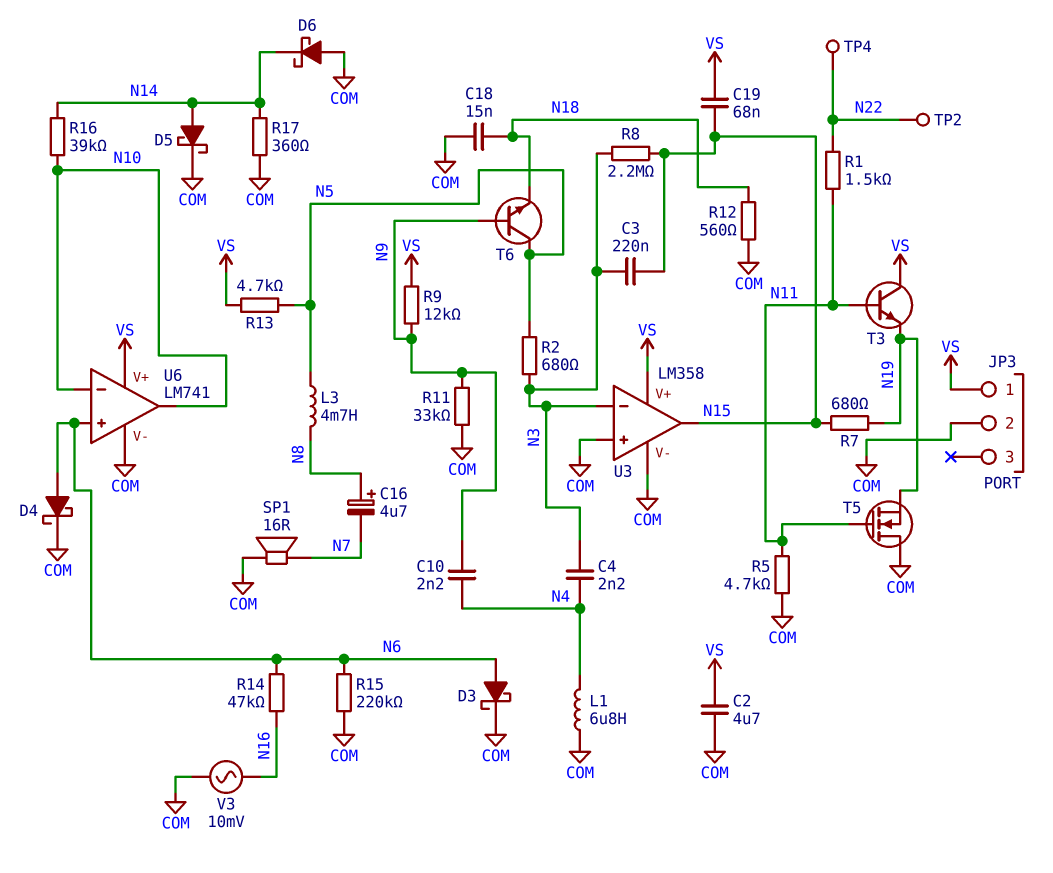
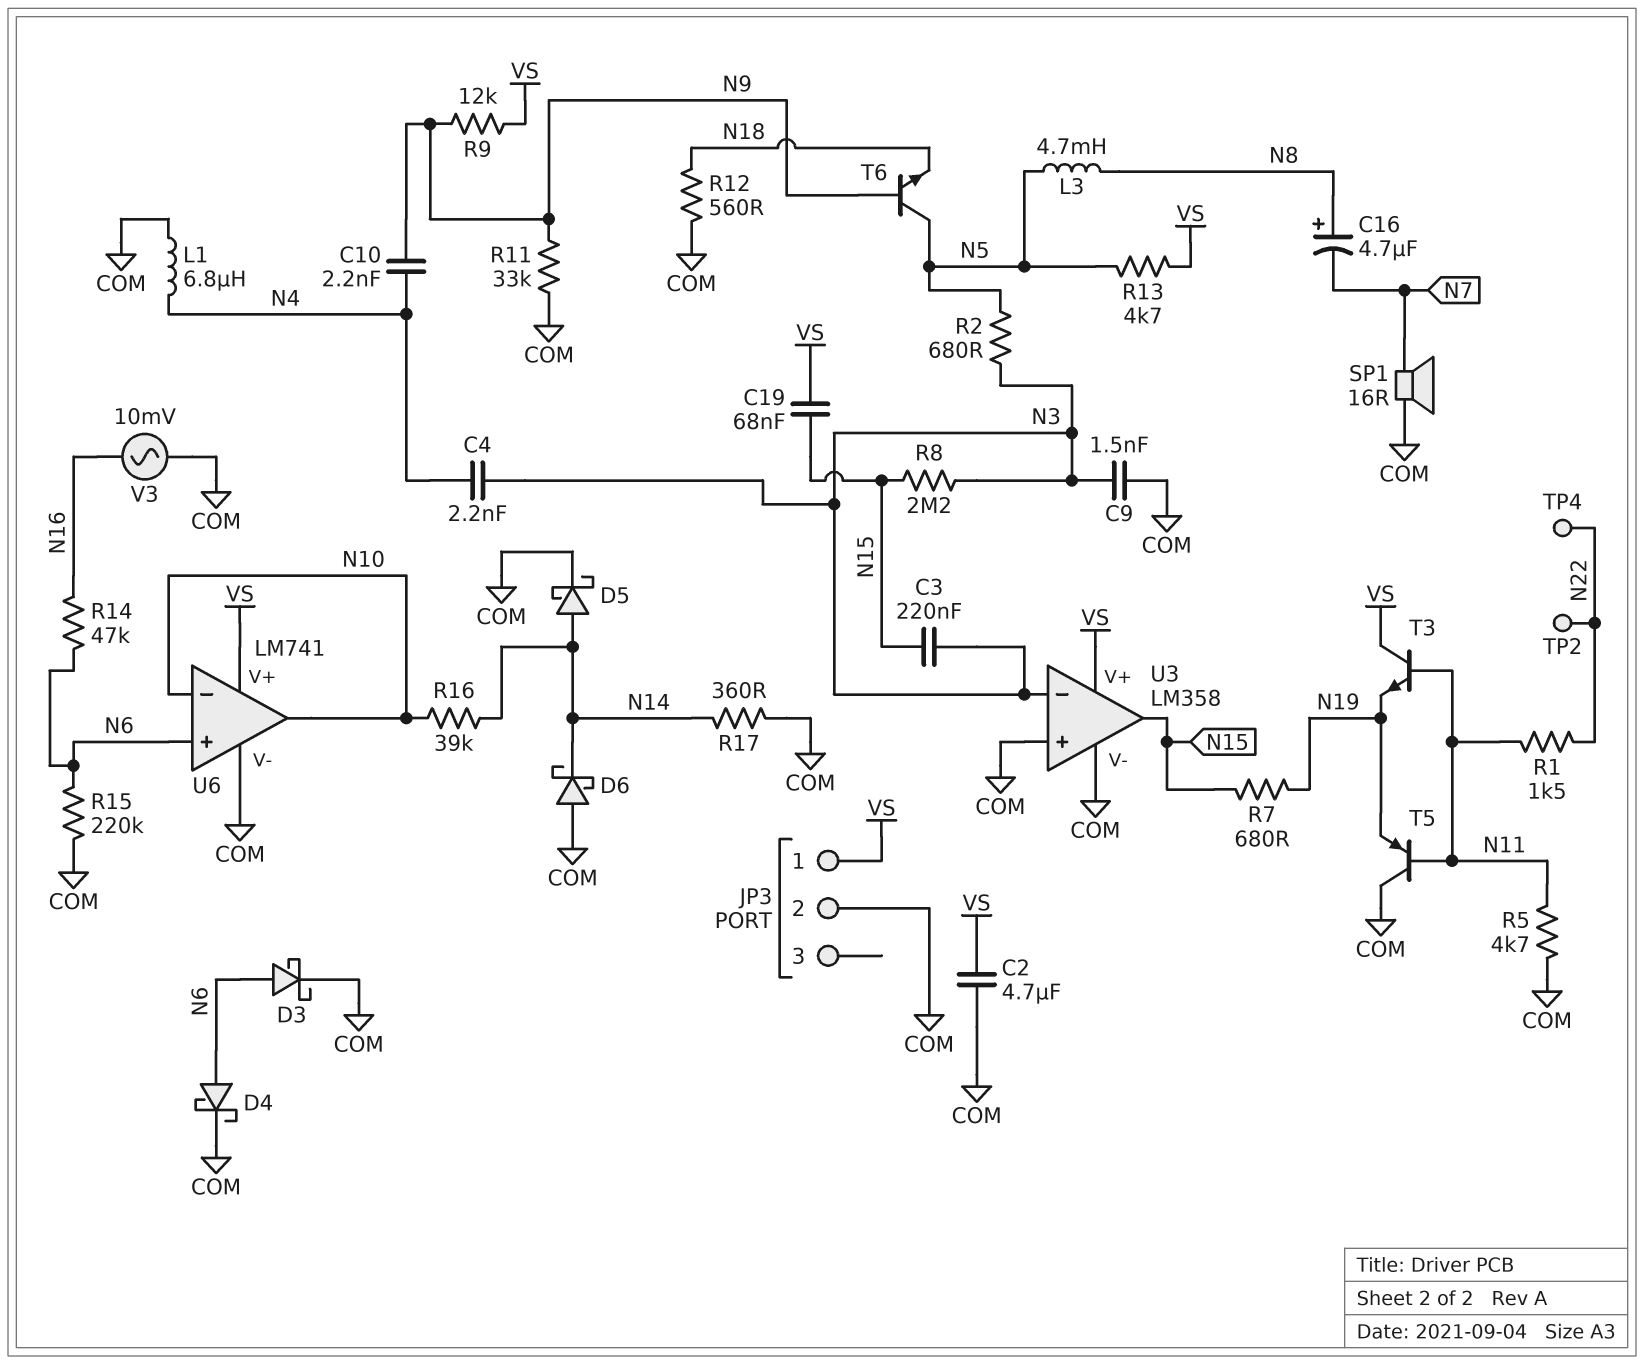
C9: none -> 1.5nF (COM, N3)
C18: 15nF (COM, N18) -> none
T5: NMOS (G N11, D COM, S N19) -> PNP (B N11, C COM, E N19)

